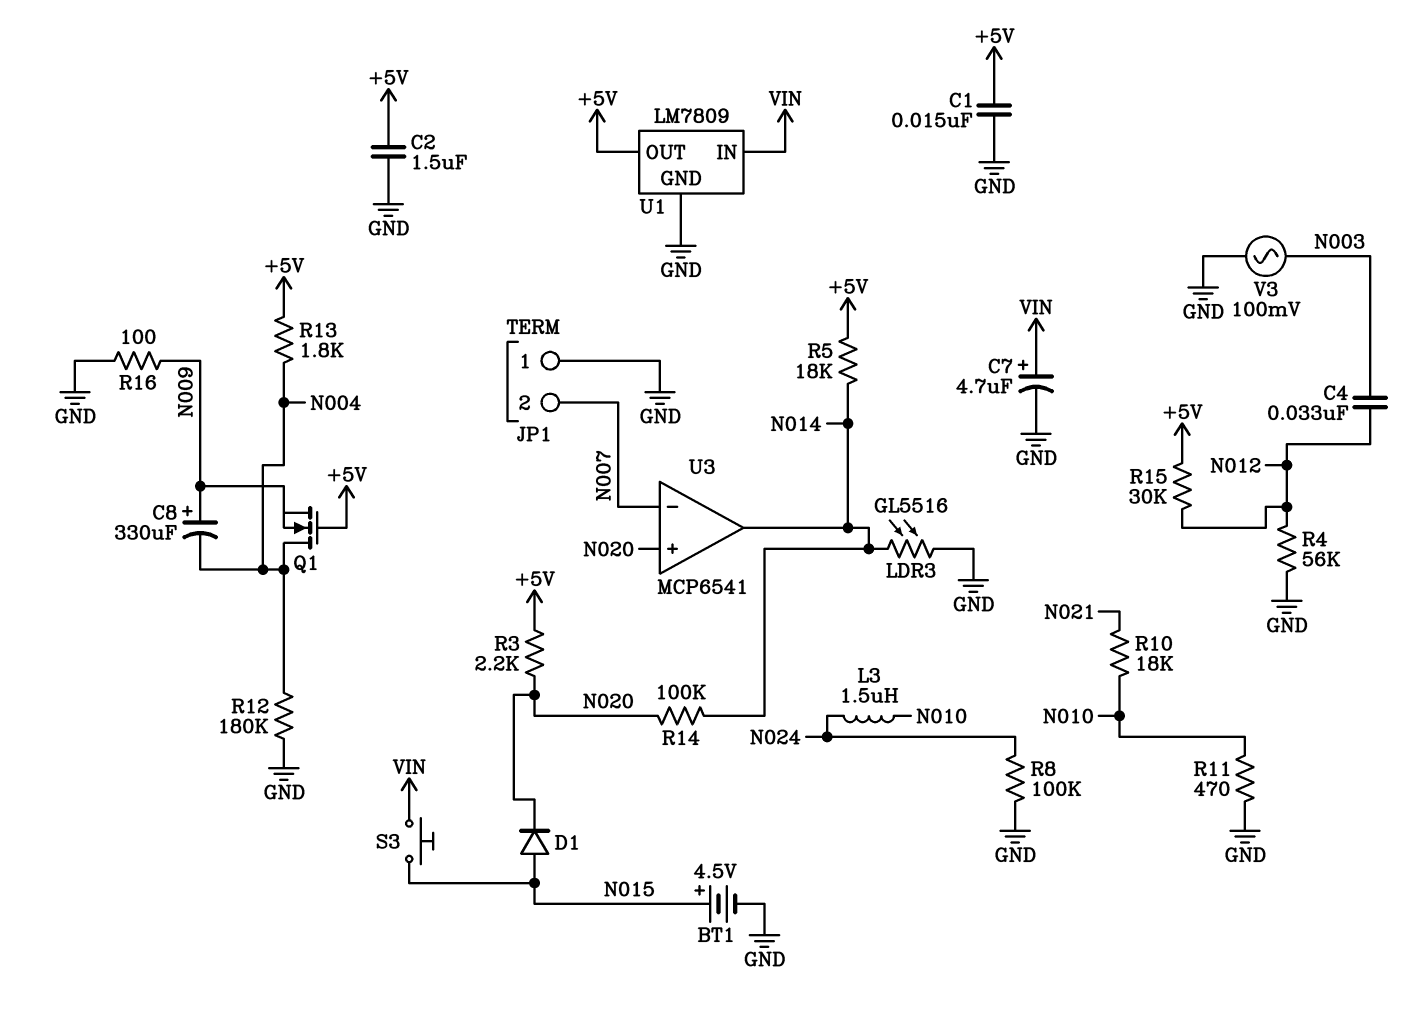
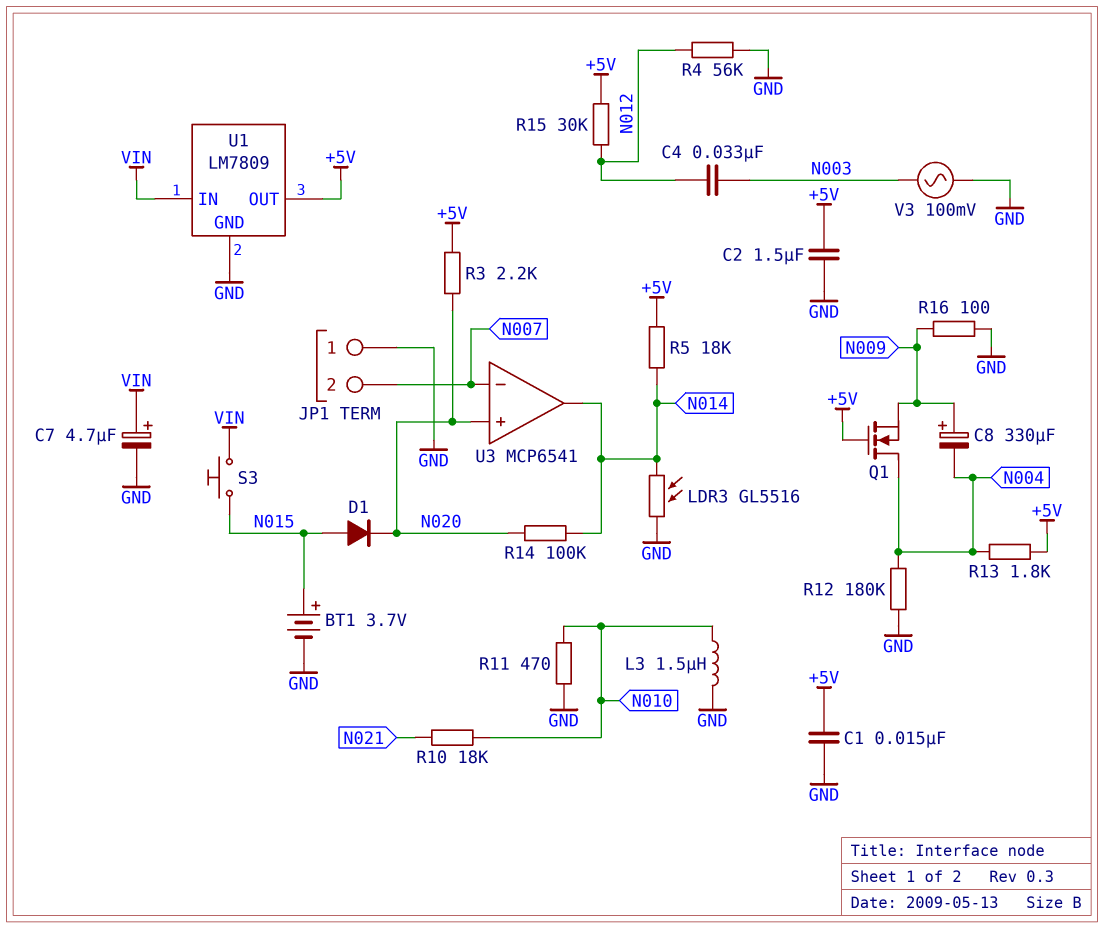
BT1: 4.5V (plus N015, minus GND) -> 3.7V (plus N015, minus GND)
L3: 1.5uH (N010, N024) -> 1.5uH (GND, N010)
R8: 100k (GND, N024) -> none

